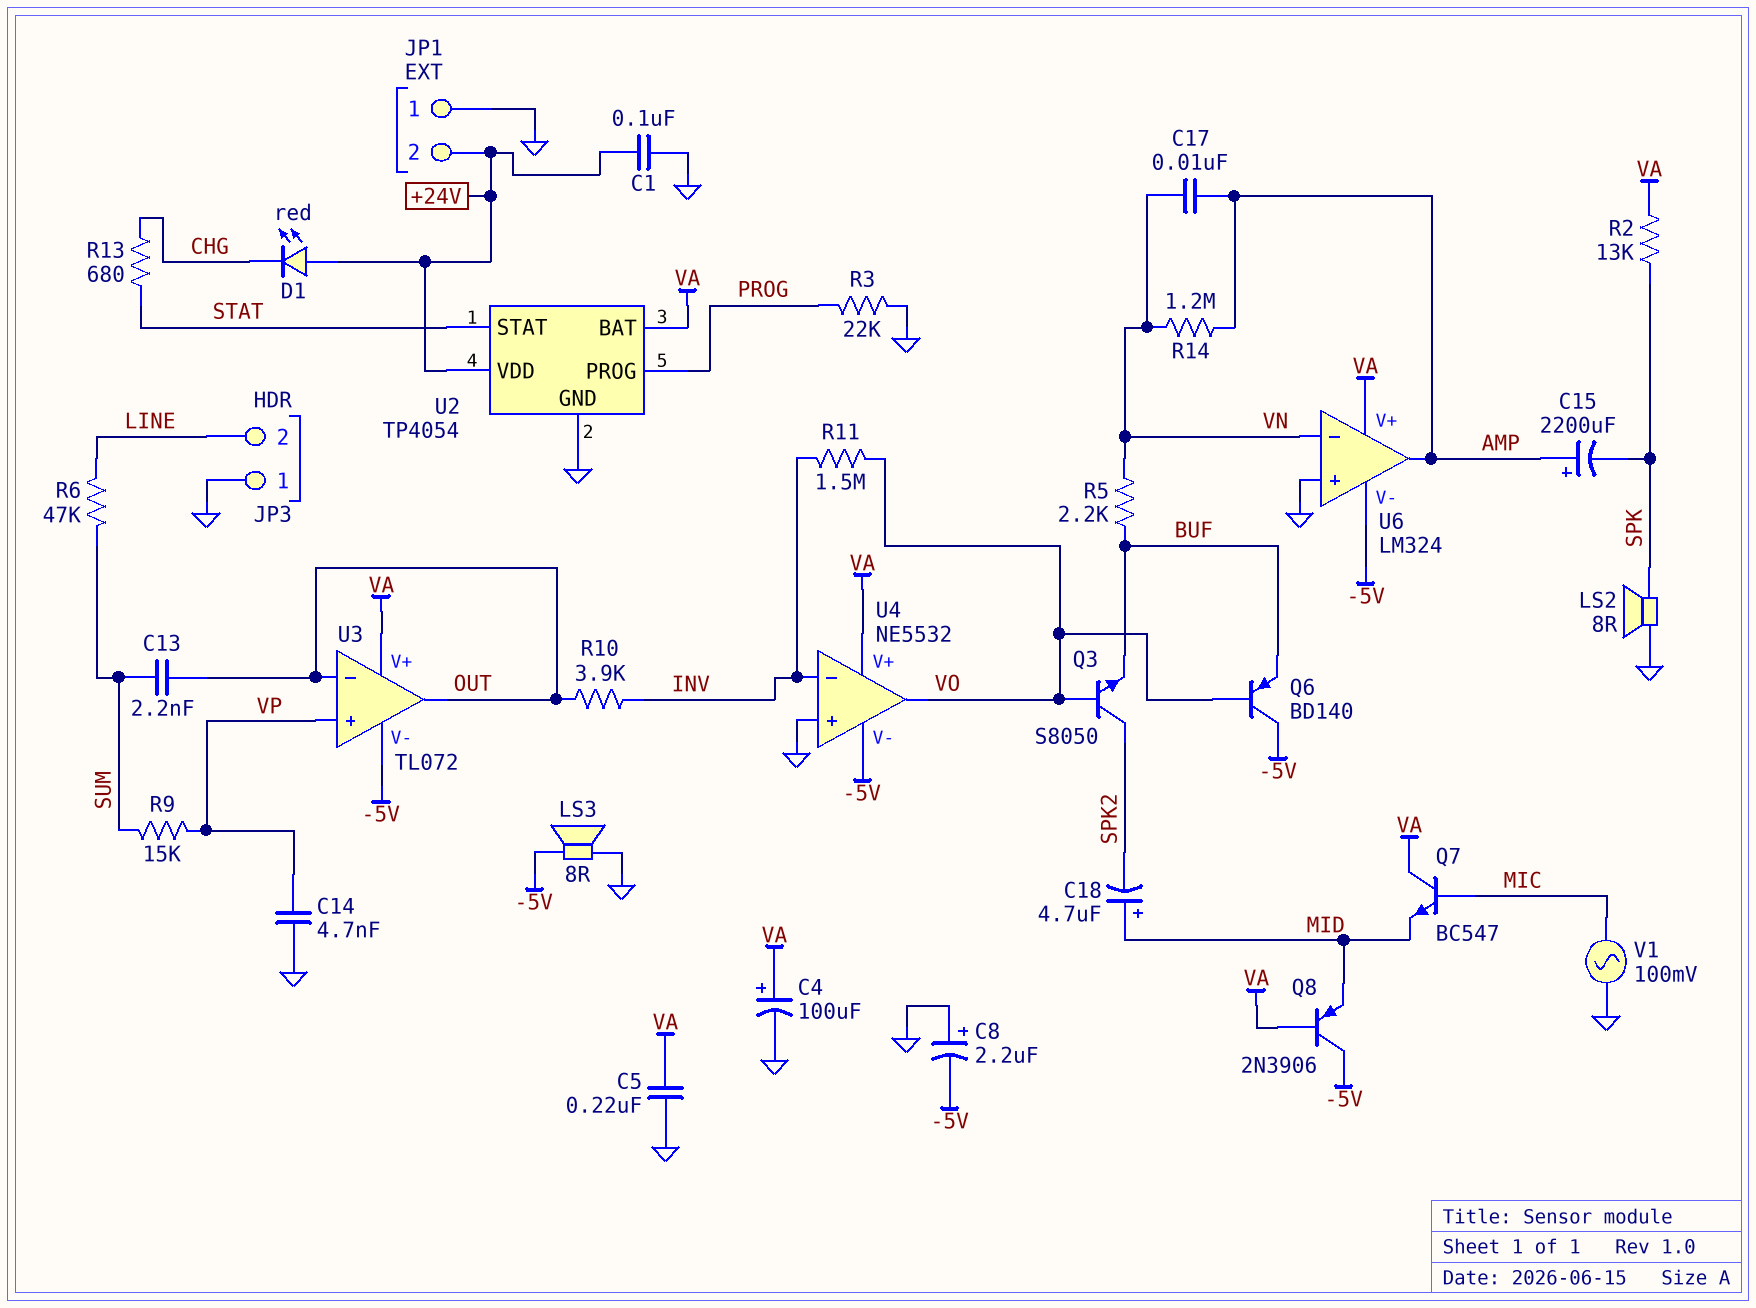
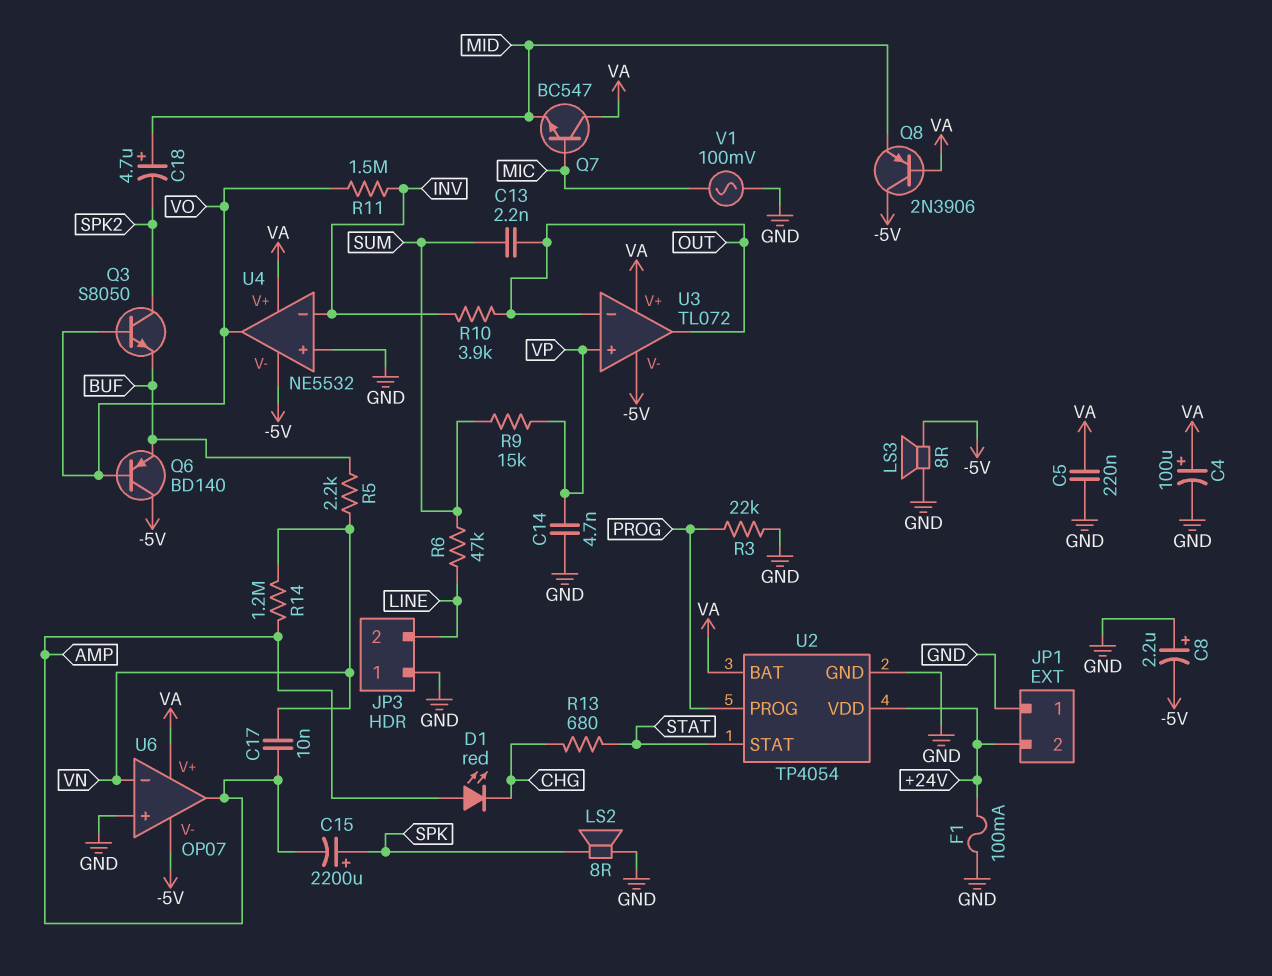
C1: 100nF (+24V, GND) -> none
C15: 2200uF (plus AMP, minus SPK) -> 2200uF (plus SPK, minus AMP)
D1: LED red (A +24V, K CHG) -> LED red (A AMP, K CHG)
F1: none -> 100mA (+24V, GND)
R2: 13k (SPK, VA) -> none
U6: LM324 -> OP07

